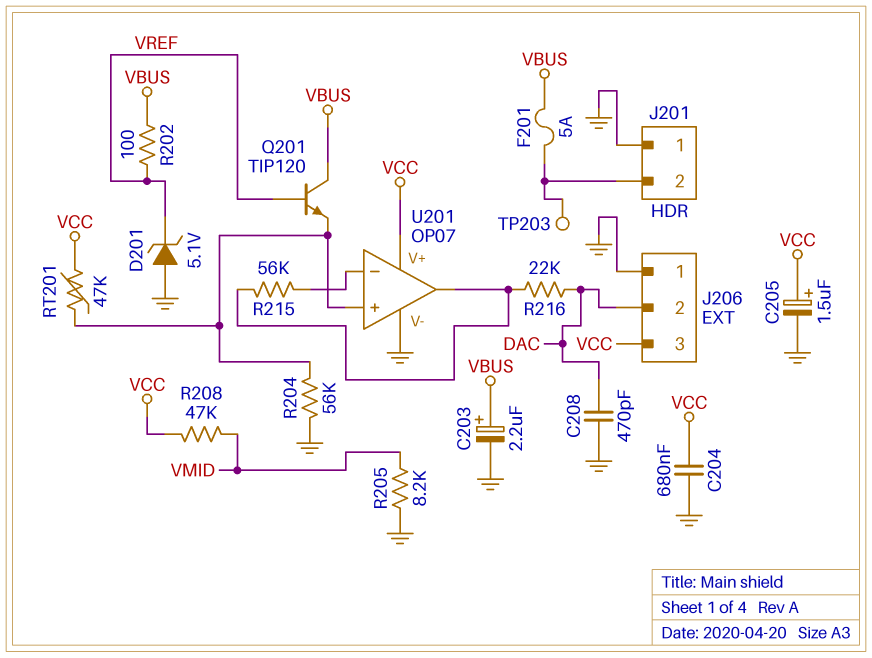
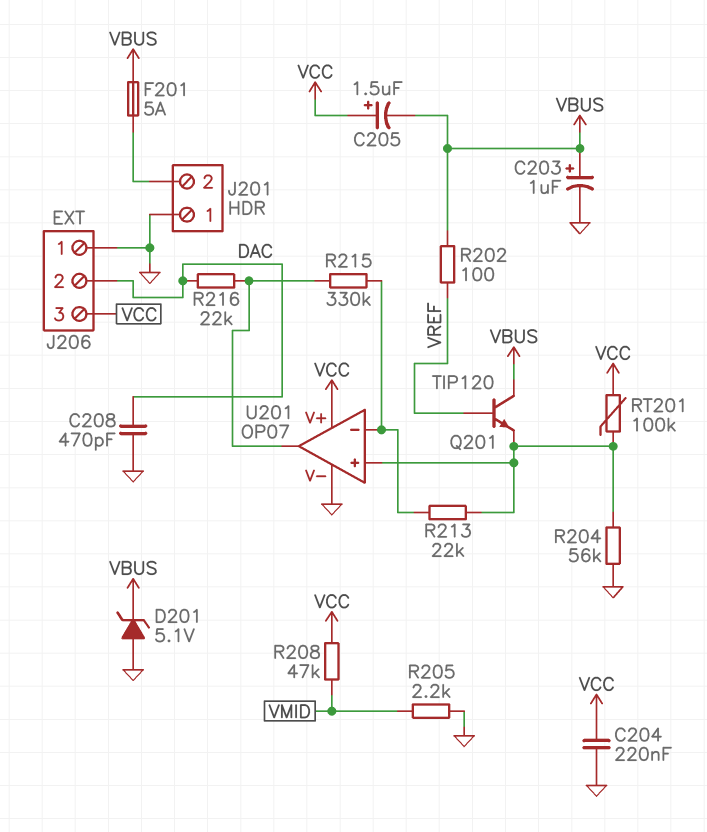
C203: 2.2uF (plus VBUS, minus GND) -> 1uF (plus VBUS, minus GND)
C204: 680nF (GND, VCC) -> 220nF (GND, VCC)
C205: 1.5uF (plus VCC, minus GND) -> 1.5uF (plus VCC, minus VBUS)
D201: zener 5.1V (A GND, K VREF) -> zener 5.1V (A GND, K VBUS)
R205: 8.2k (GND, VMID) -> 2.2k (GND, VMID)
R213: none -> 22k (U201/in+, U201/in-)
R215: 56k (U201/in-, U201/out) -> 330k (U201/in-, U201/out)
RT201: 47k (U201/in+, VCC) -> 100k (U201/in+, VCC)
TP203: test point (J201/2) -> none

